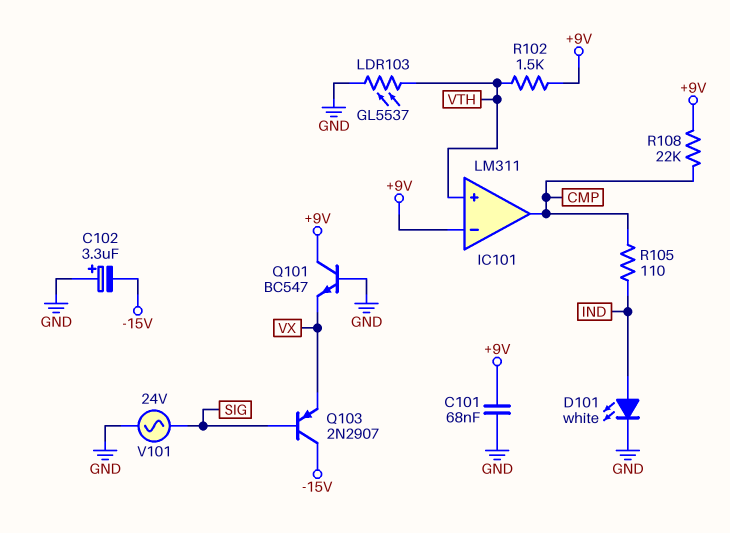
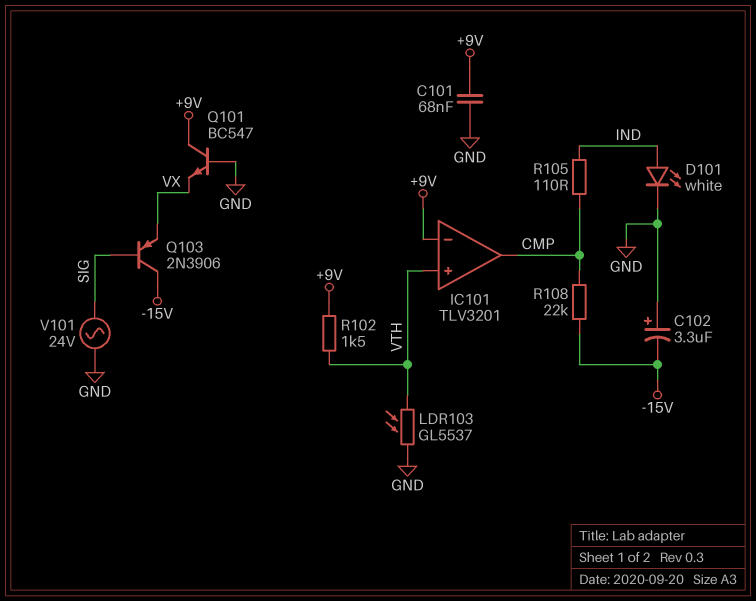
IC101: LM311 -> TLV3201
Q103: PNP 2N2907 (B SIG, C -15V, E VX) -> PNP 2N3906 (B SIG, C -15V, E VX)
R108: 22k (+9V, CMP) -> 22k (-15V, CMP)

